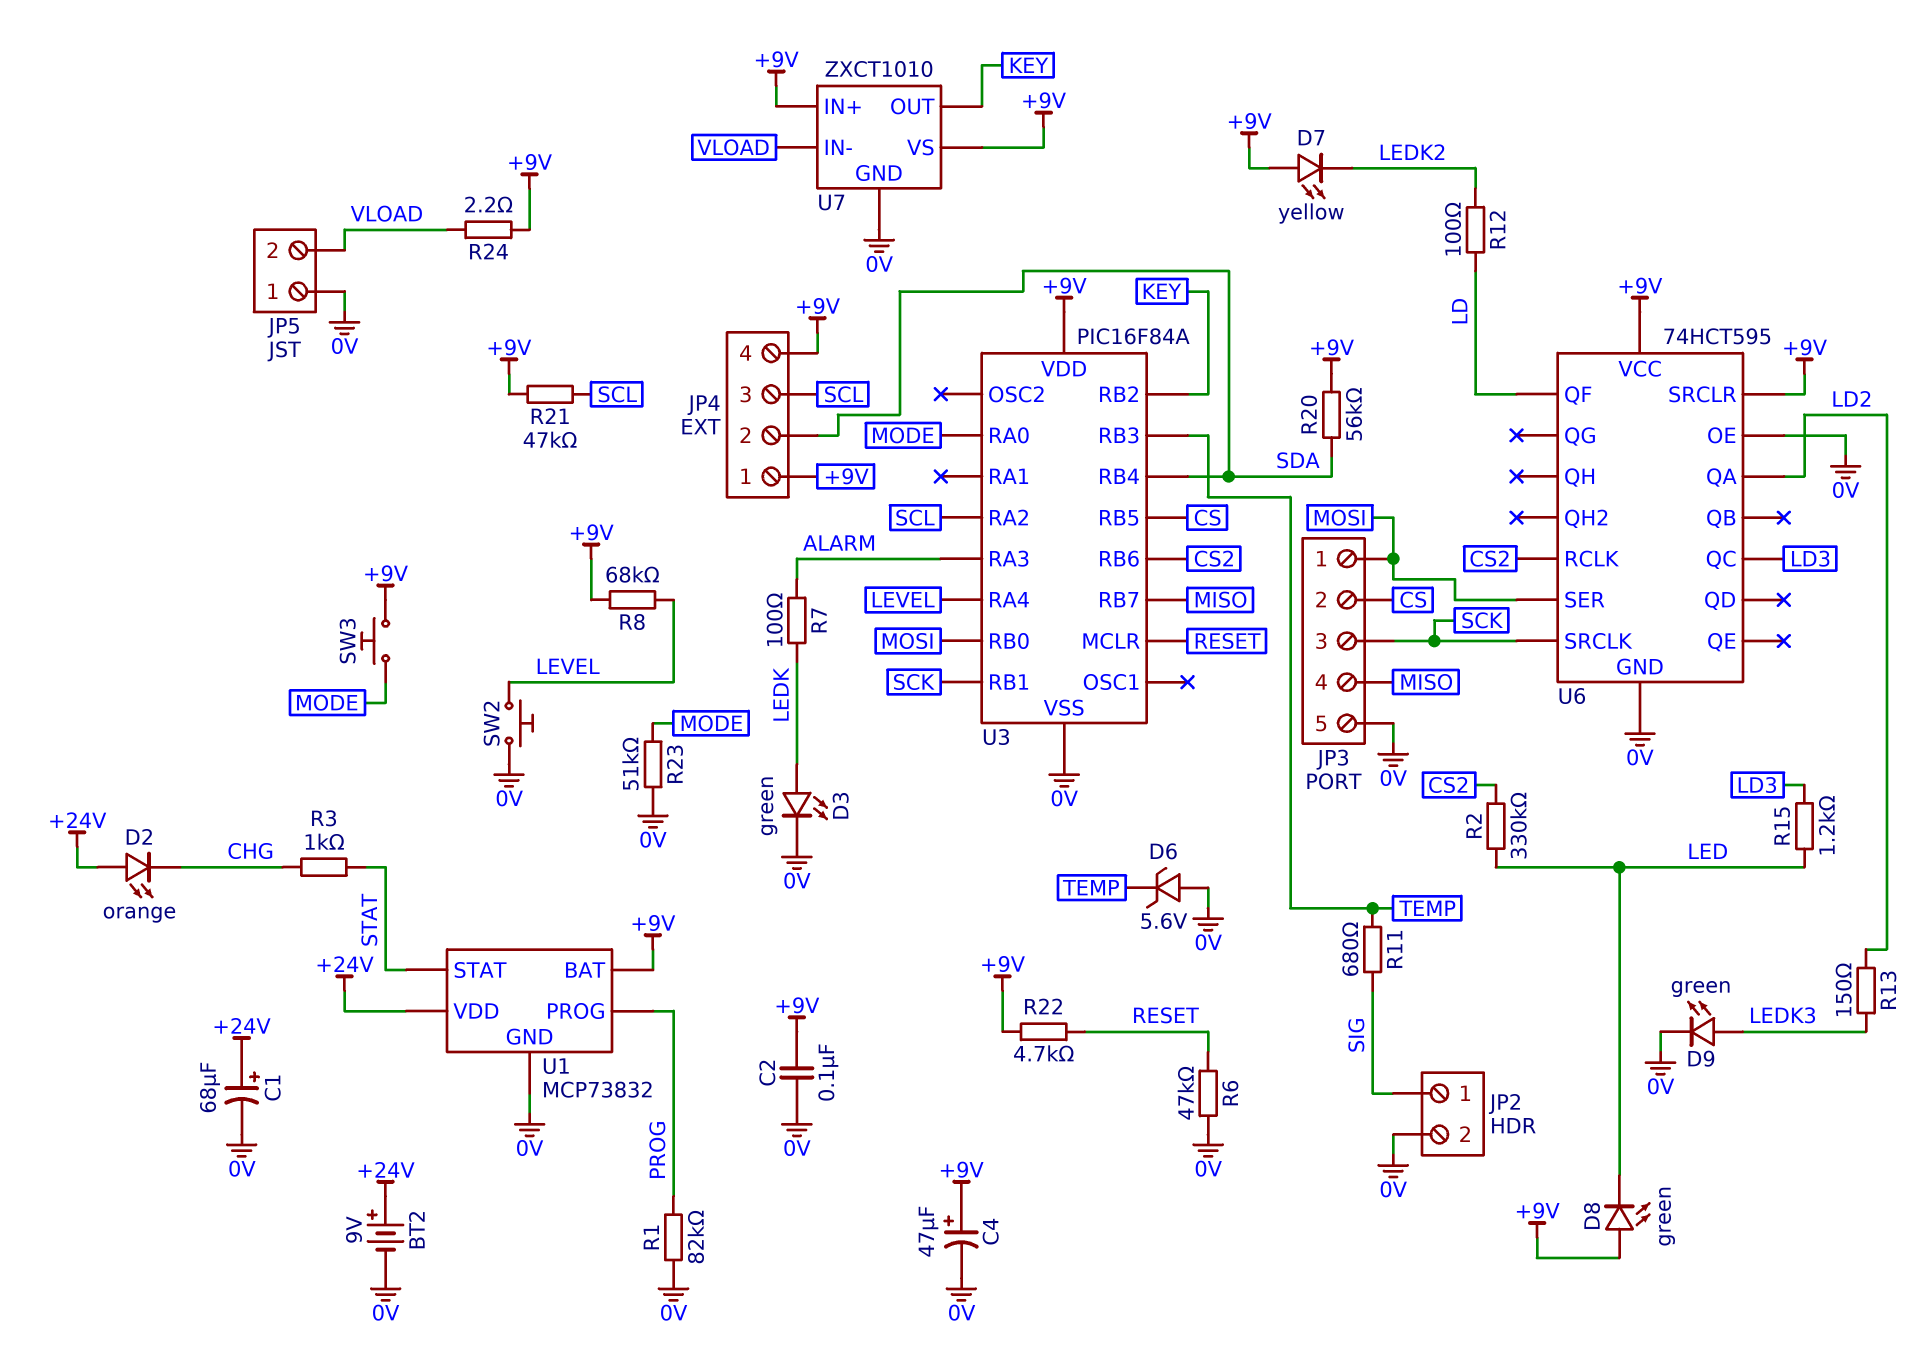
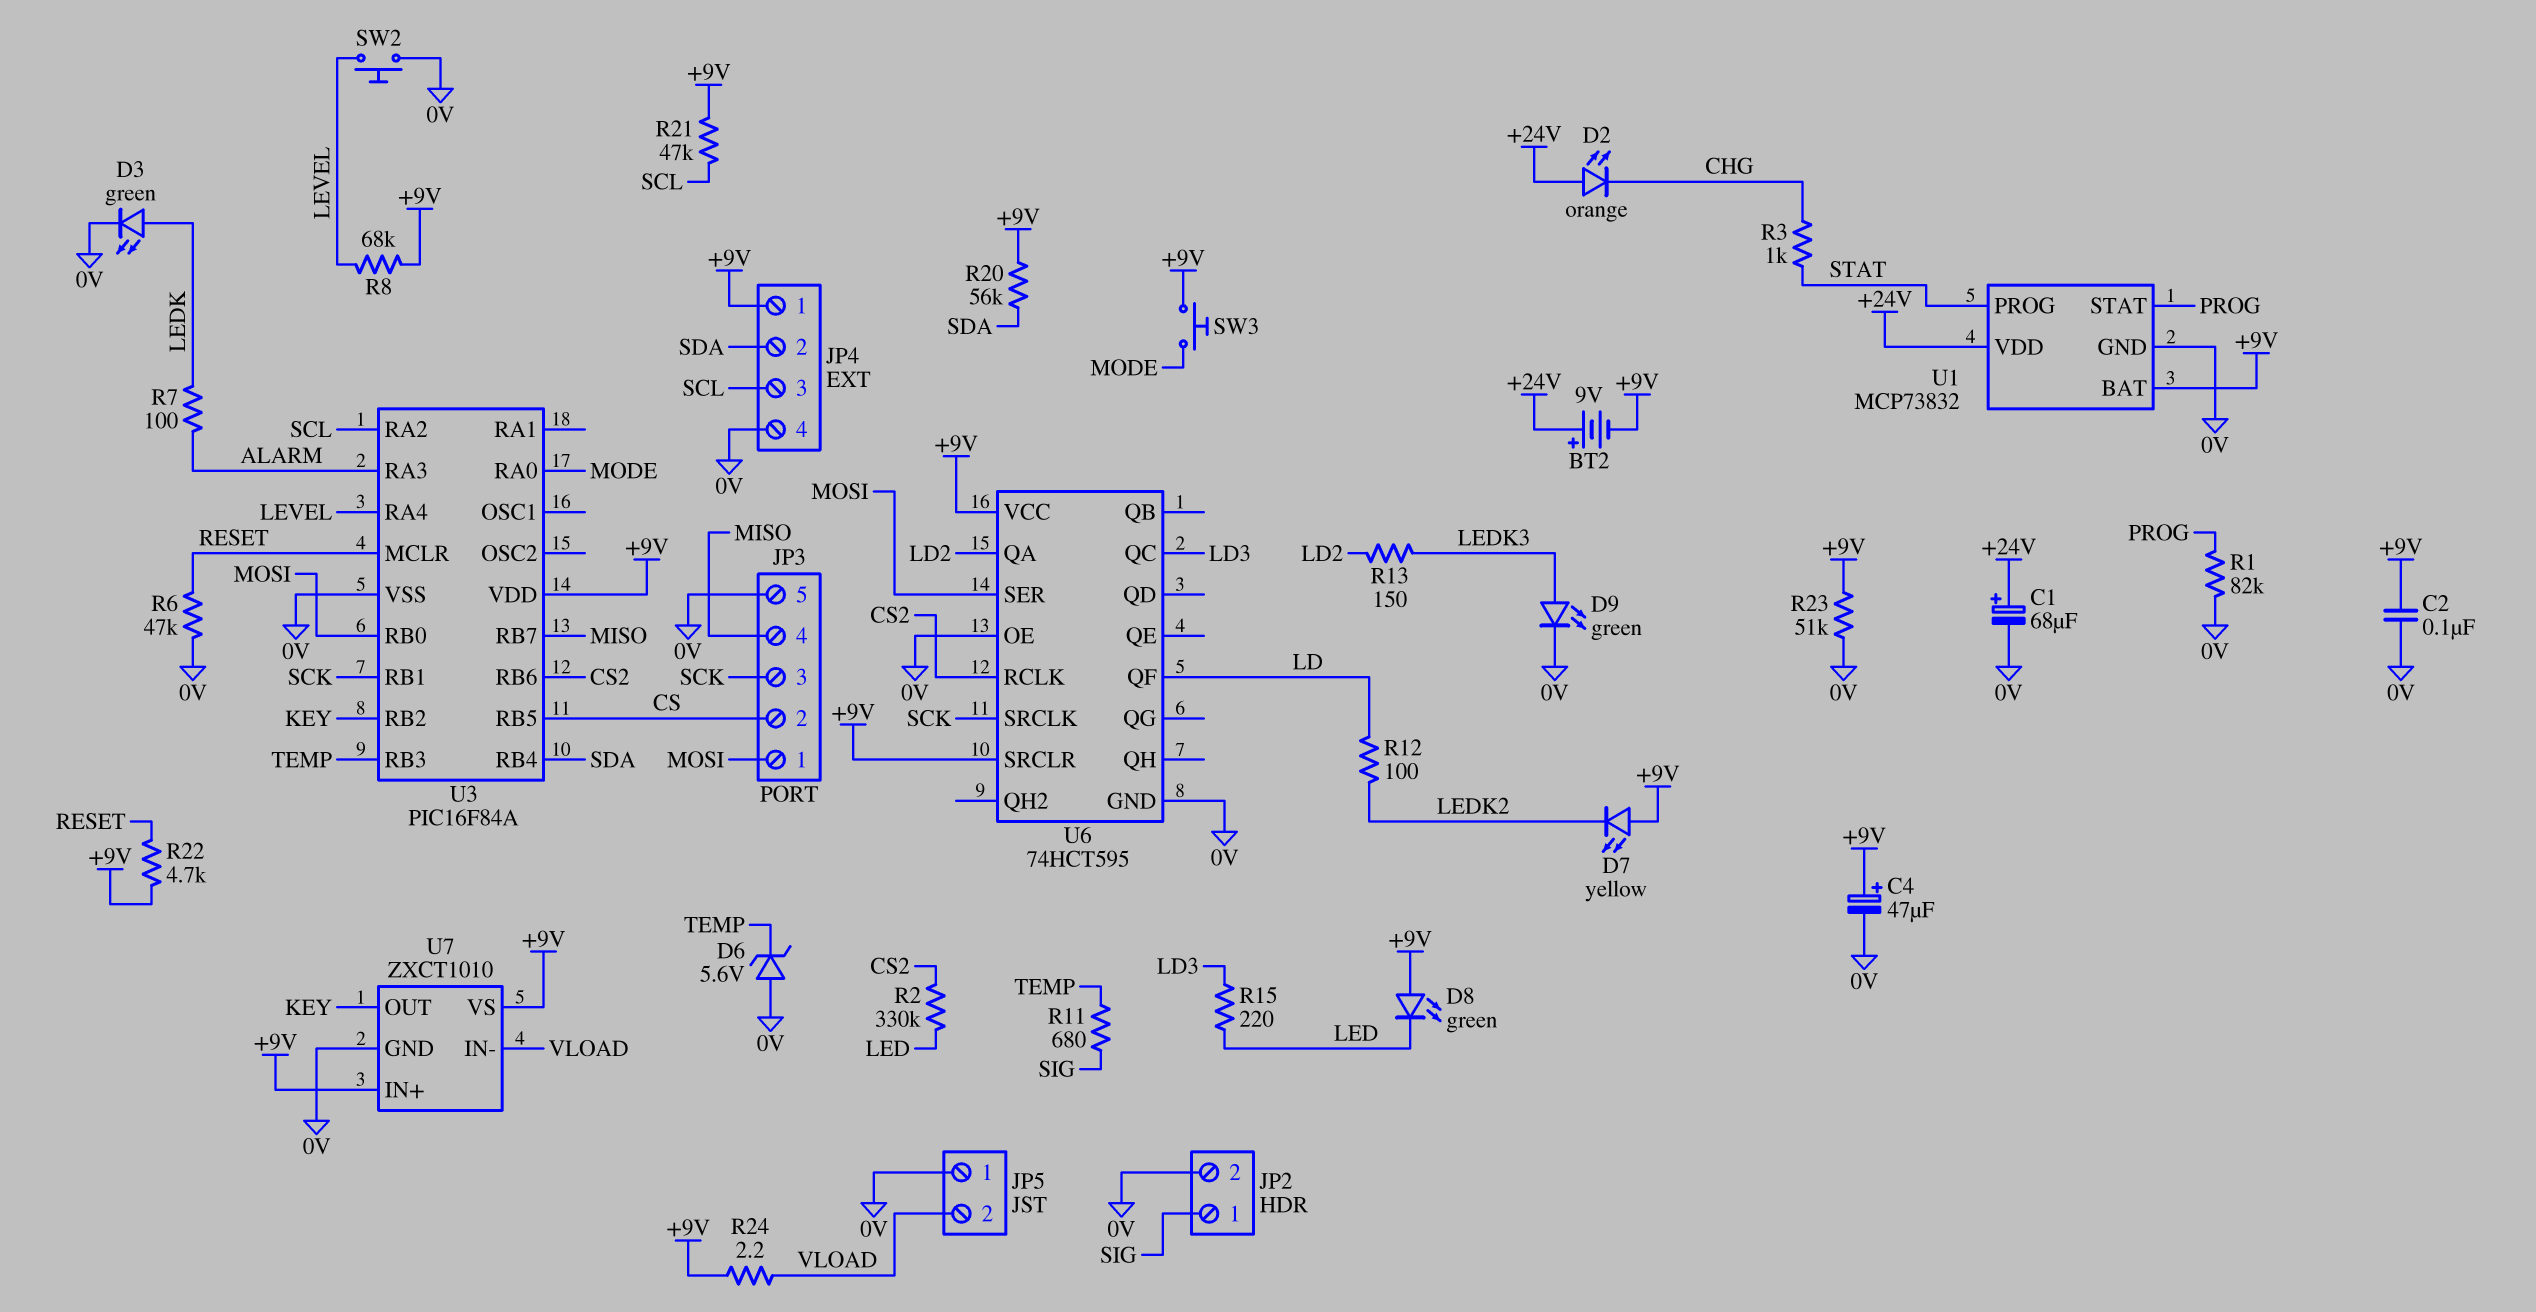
BT2: 9V (plus +24V, minus 0V) -> 9V (plus +24V, minus +9V)
JP4 pin 4: +9V -> 0V
R15: 1.2k (LD3, LED) -> 220 (LD3, LED)
R23: 51k (0V, MODE) -> 51k (+9V, 0V)
U1 pin PROG: PROG -> STAT
U1 pin STAT: STAT -> PROG

